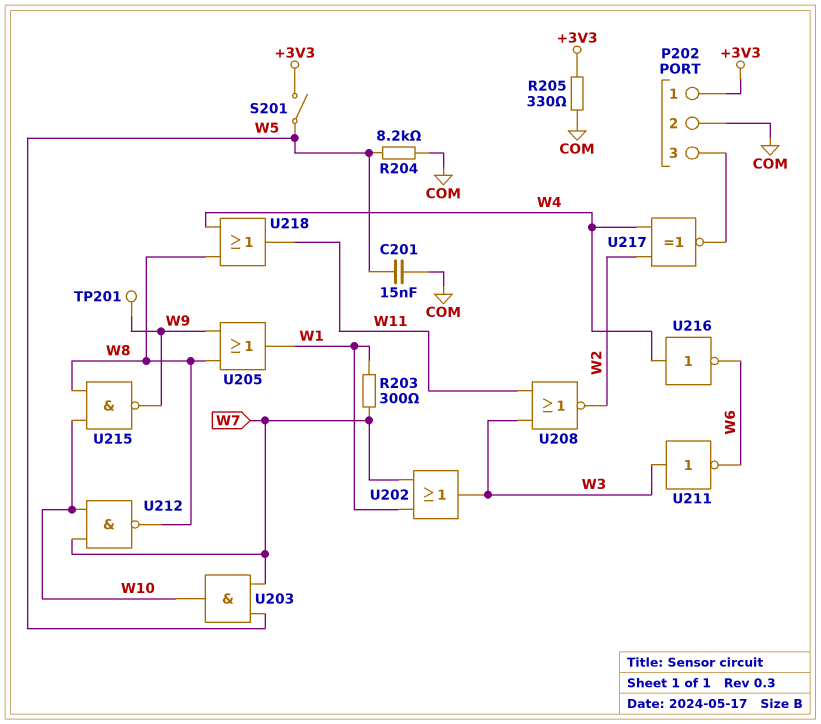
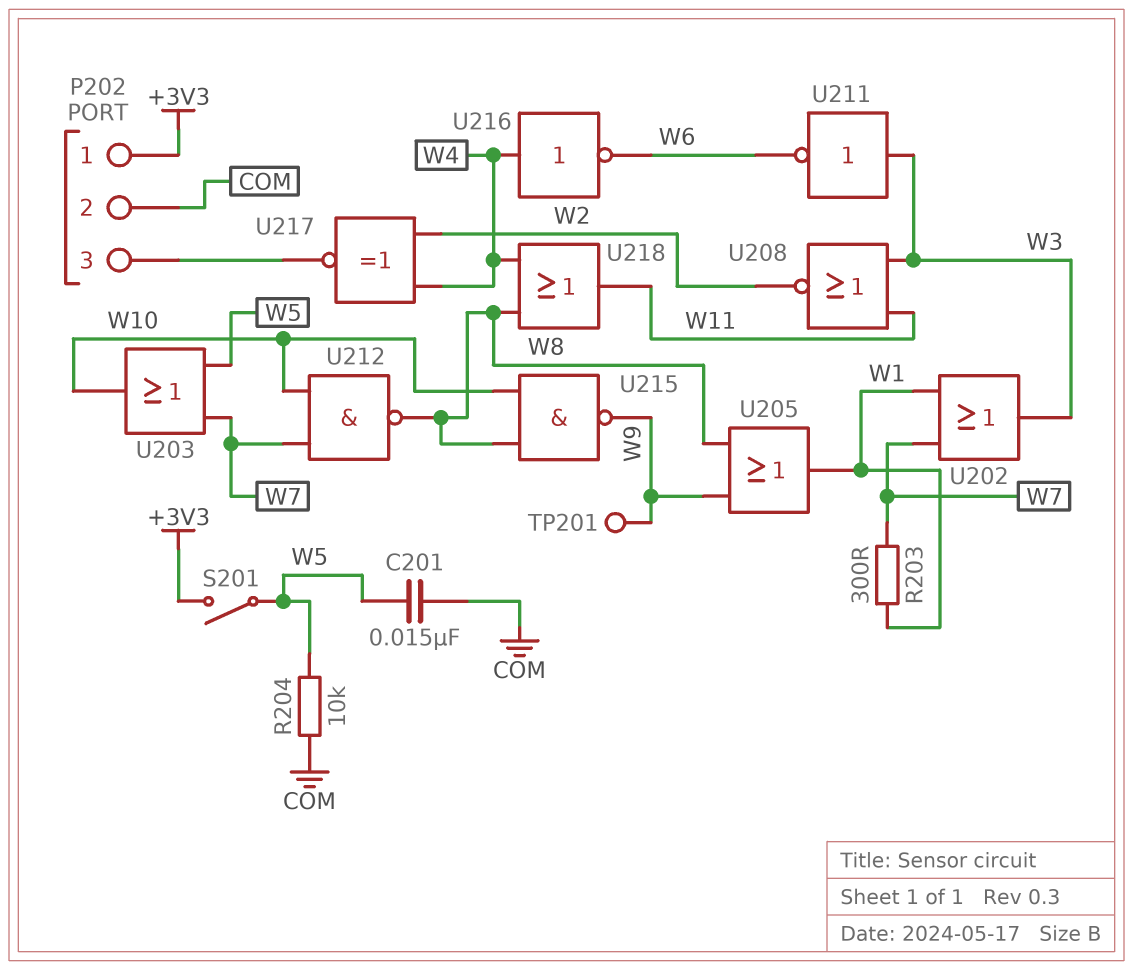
R204: 8.2k (COM, W5) -> 10k (COM, W5)
R205: 330 (+3V3, COM) -> none
U203: AND (in W5, in W7, out W10) -> OR (in W5, in W7, out W10)

